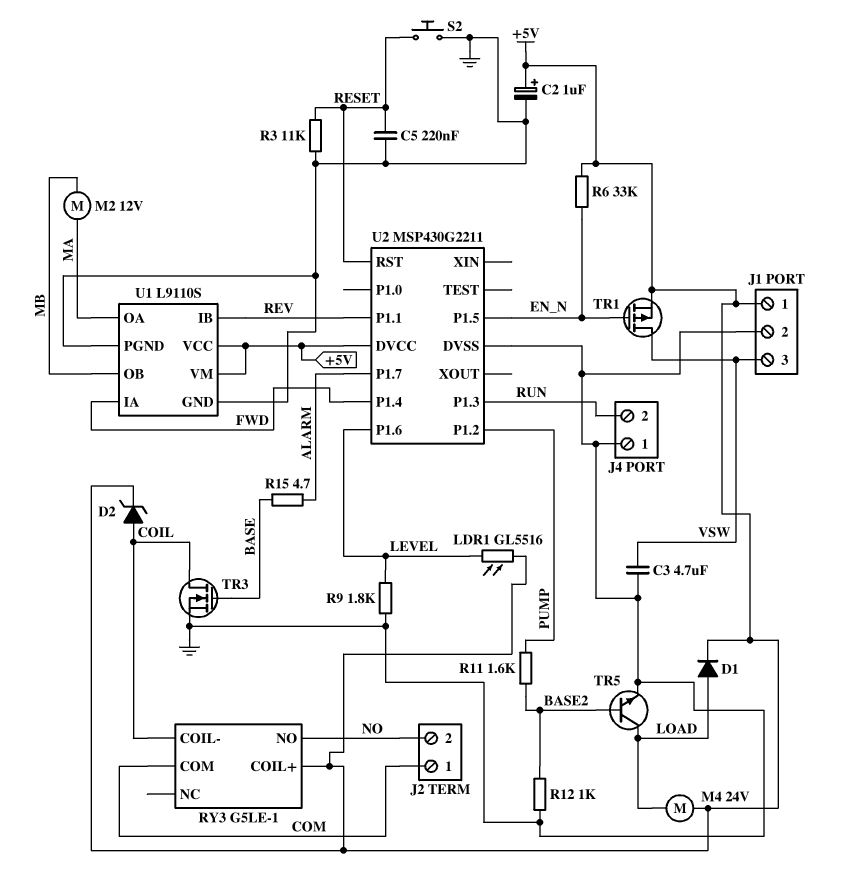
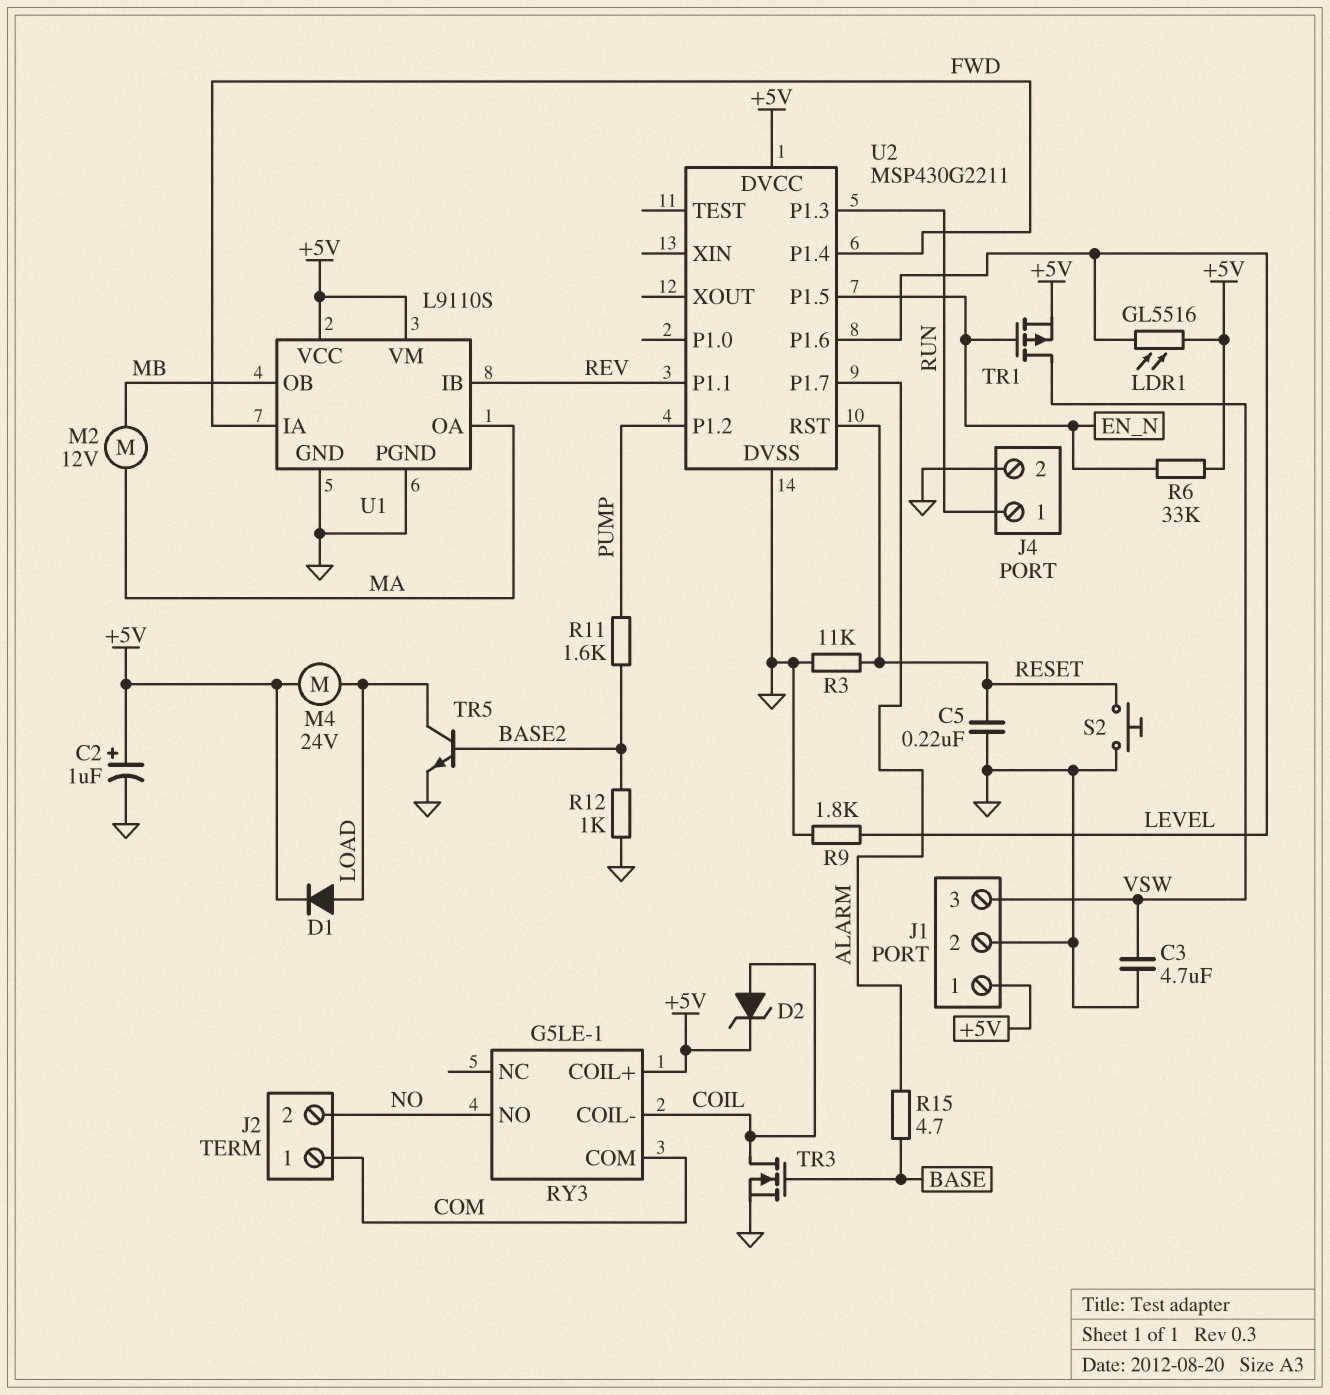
J4 pin 1: GND -> RUN
J4 pin 2: RUN -> GND

